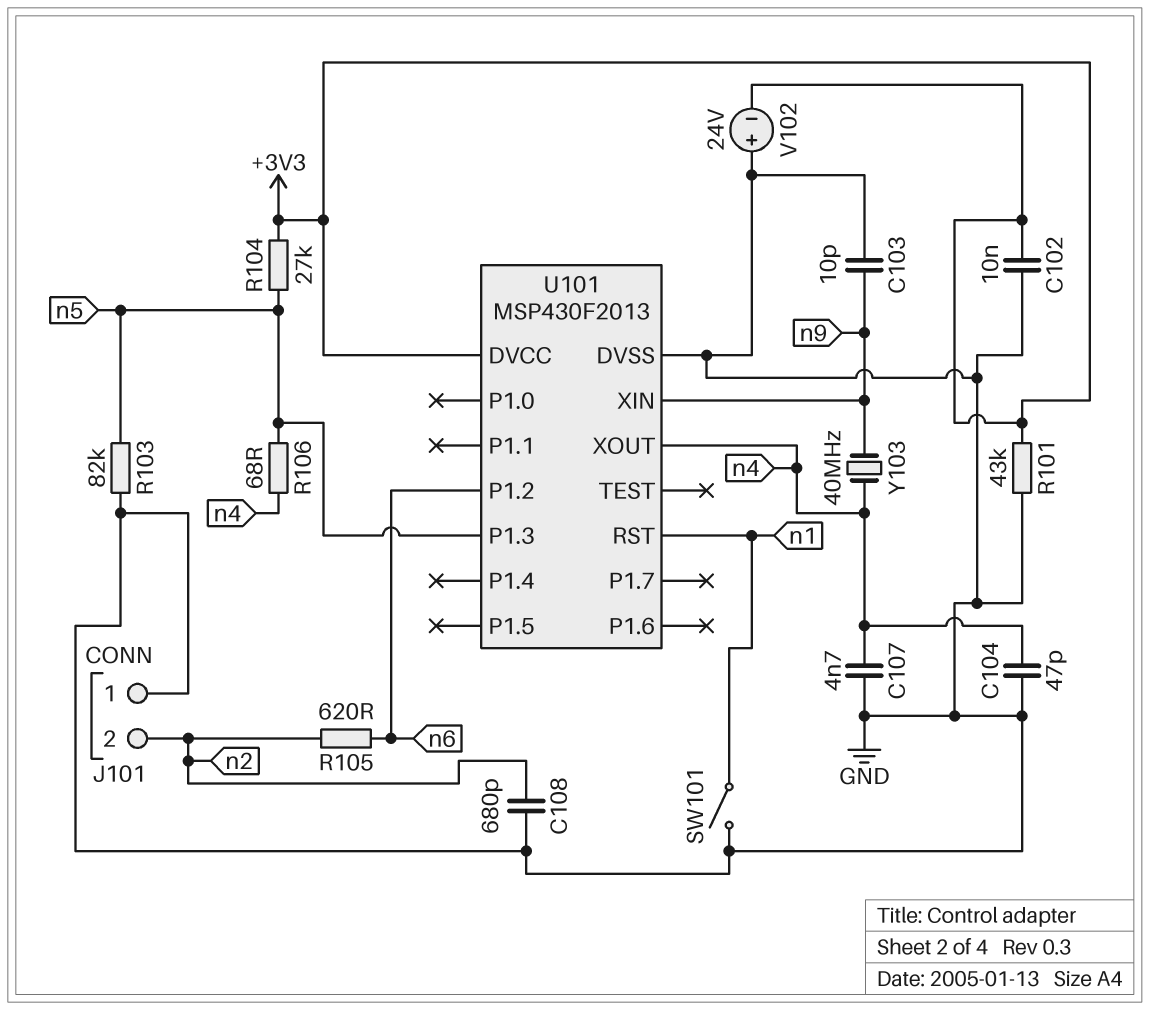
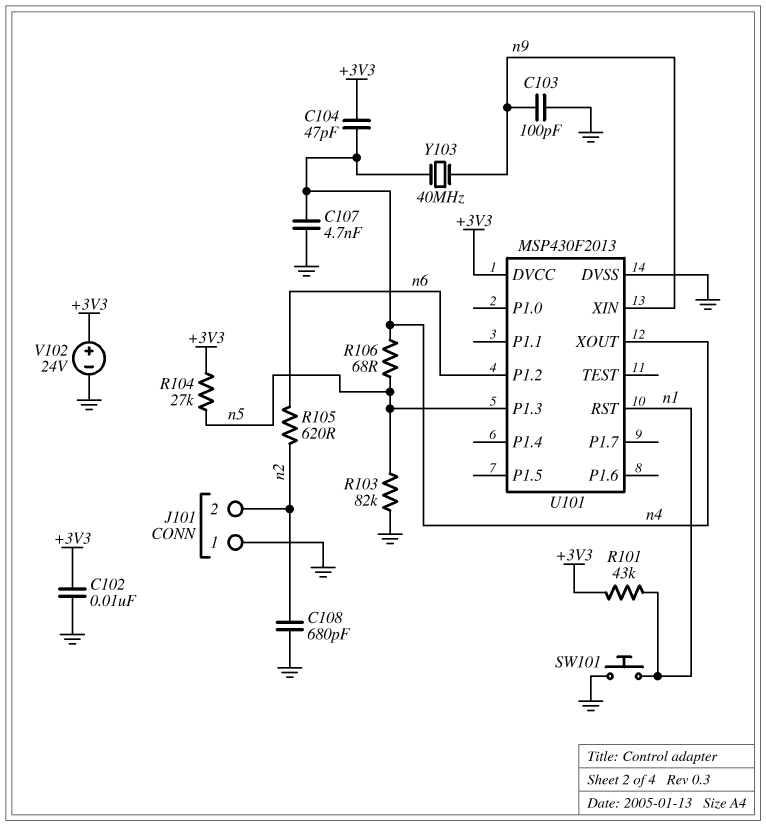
C103: 10pF (GND, n9) -> 100pF (GND, n9)
C104: 47pF (GND, n4) -> 47pF (+3V3, n4)
R101: 43k (+3V3, GND) -> 43k (+3V3, n1)
SW101: switch (GND, n1) -> button (GND, n1)
V102: 24V (plus GND, minus +3V3) -> 24V (plus +3V3, minus GND)

